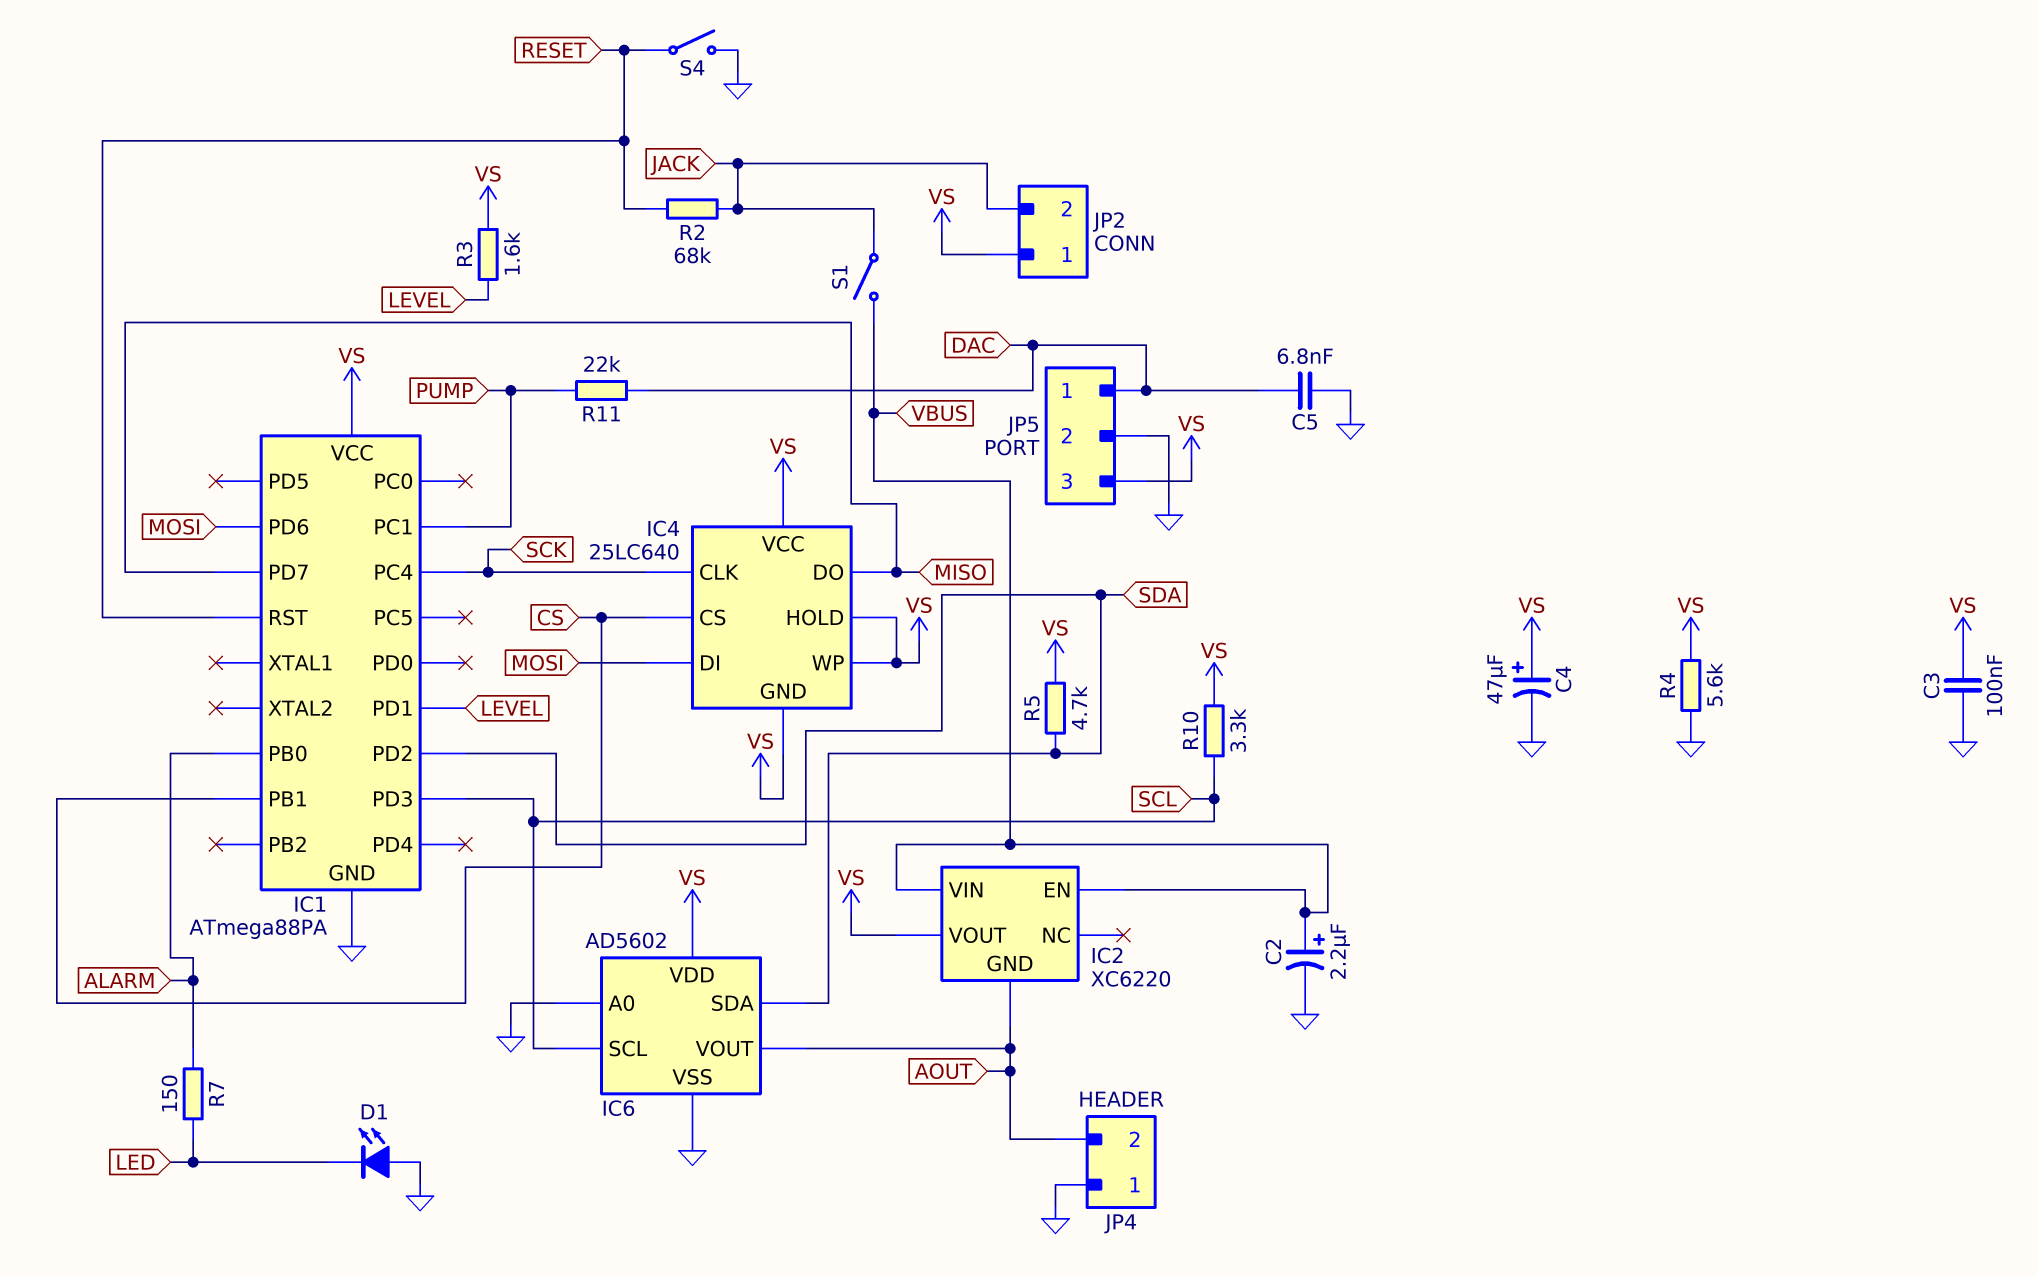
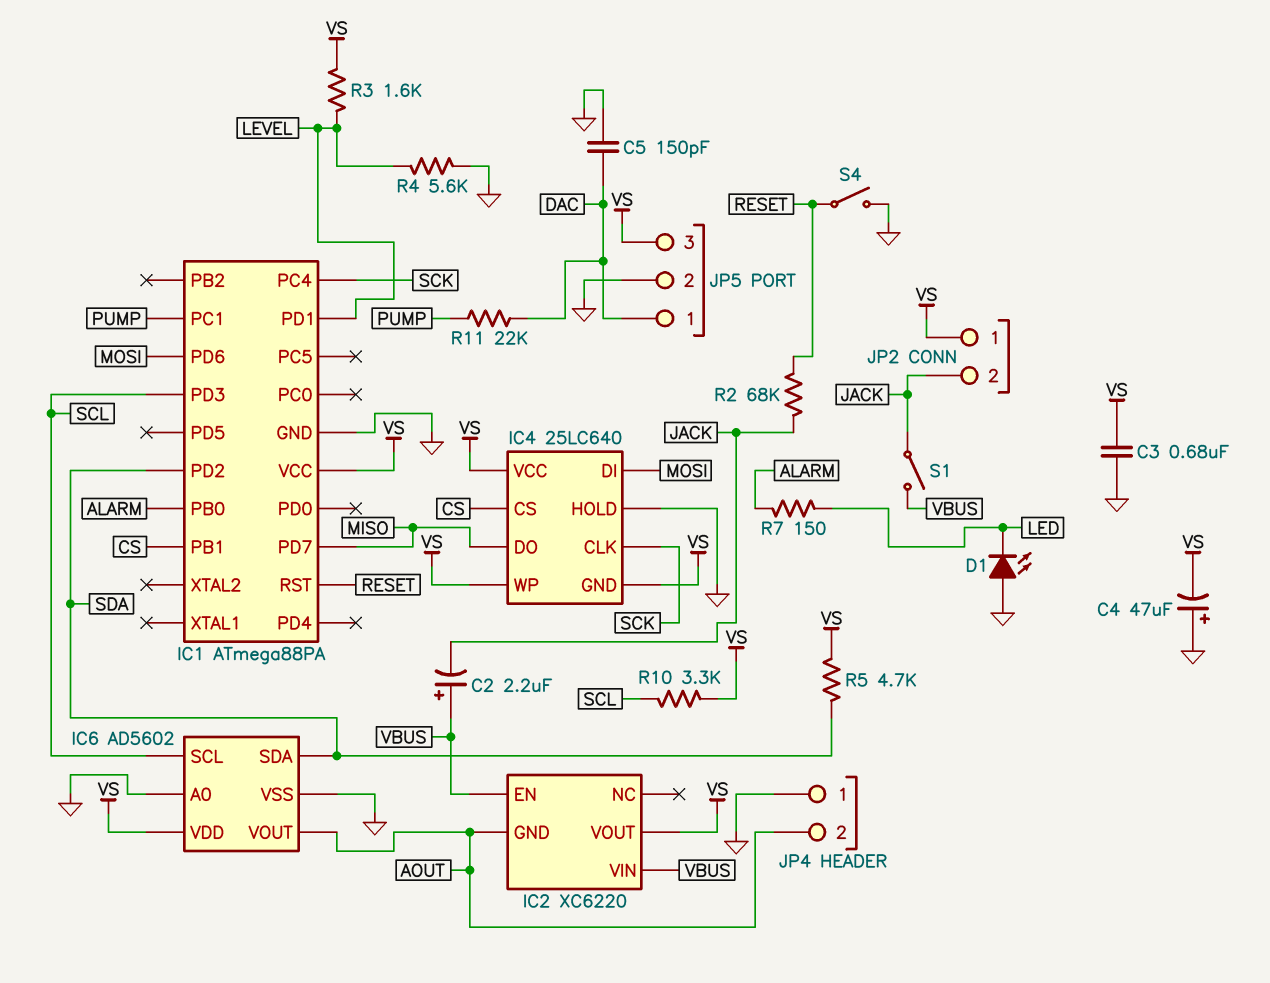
C2: 2.2uF (plus VBUS, minus GND) -> 2.2uF (plus VBUS, minus JACK)
C3: 100nF (GND, VS) -> 680nF (GND, VS)
C4: 47uF (plus VS, minus GND) -> 47uF (plus GND, minus VS)
C5: 6.8nF (DAC, GND) -> 150pF (DAC, GND)
IC4 pin HOLD: VS -> GND
R4: 5.6k (GND, VS) -> 5.6k (GND, LEVEL)

